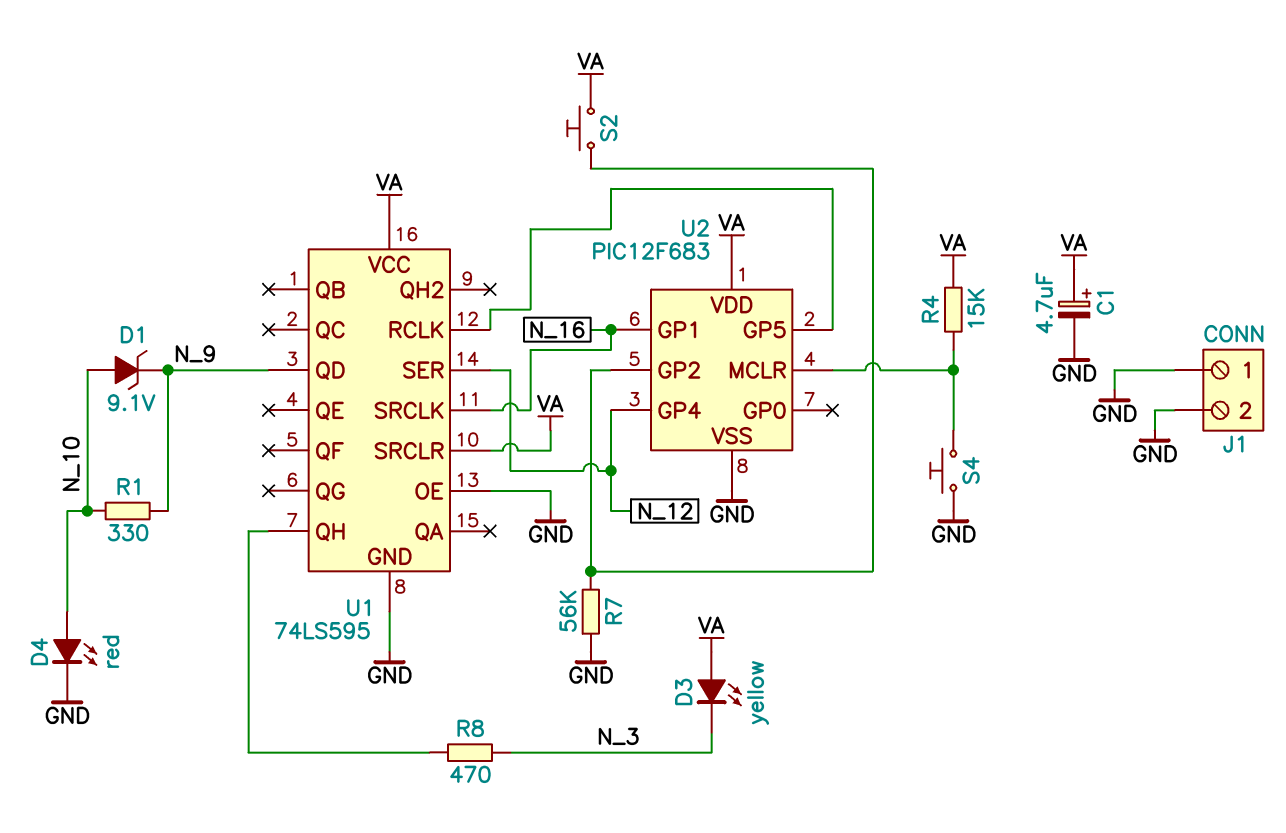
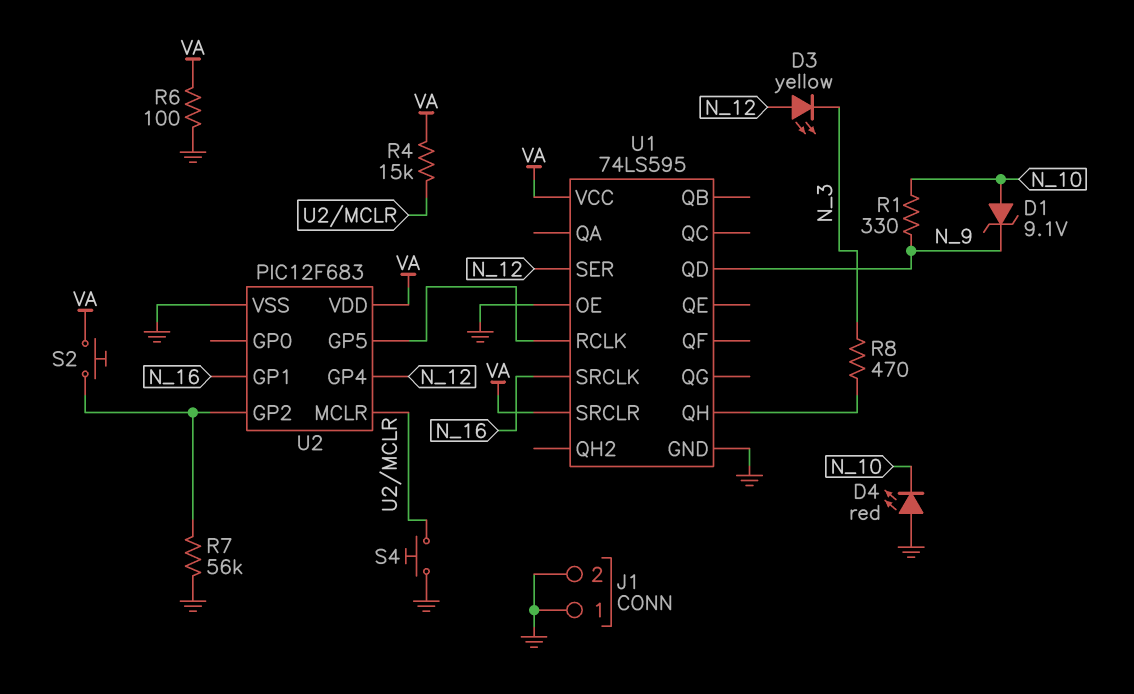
C1: 4.7uF (plus VA, minus GND) -> none
D3: LED yellow (A VA, K N_3) -> LED yellow (A N_12, K N_3)
D4: LED red (A N_10, K GND) -> LED red (A GND, K N_10)
R6: none -> 100 (GND, VA)

